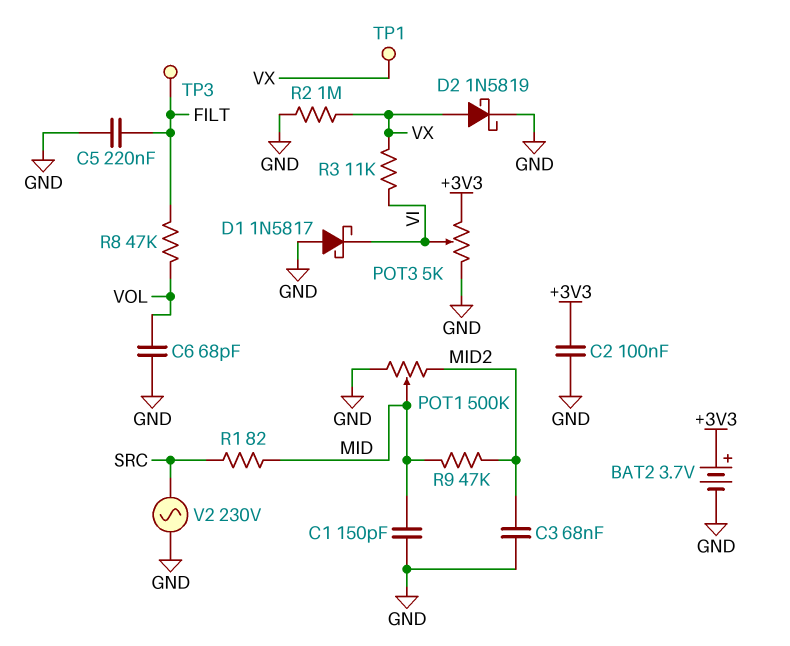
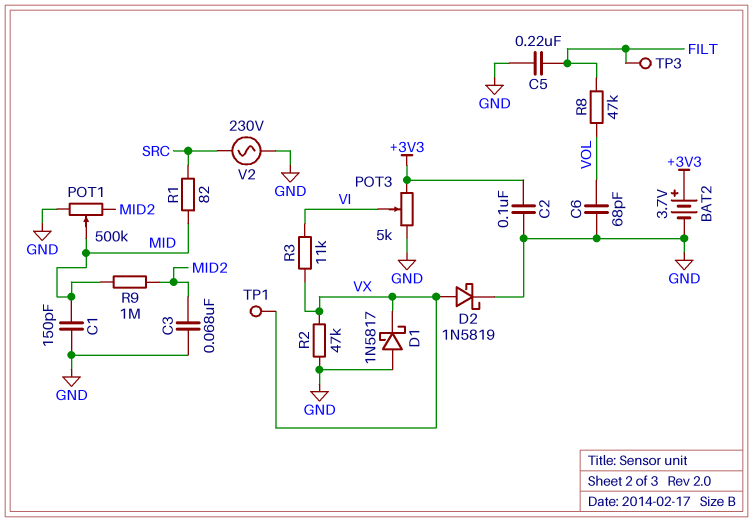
D1: schottky 1N5817 (A GND, K VI) -> schottky 1N5817 (A GND, K VX)
R2: 1M (GND, VX) -> 47k (GND, VX)
R9: 47k (MID, MID2) -> 1M (MID, MID2)

